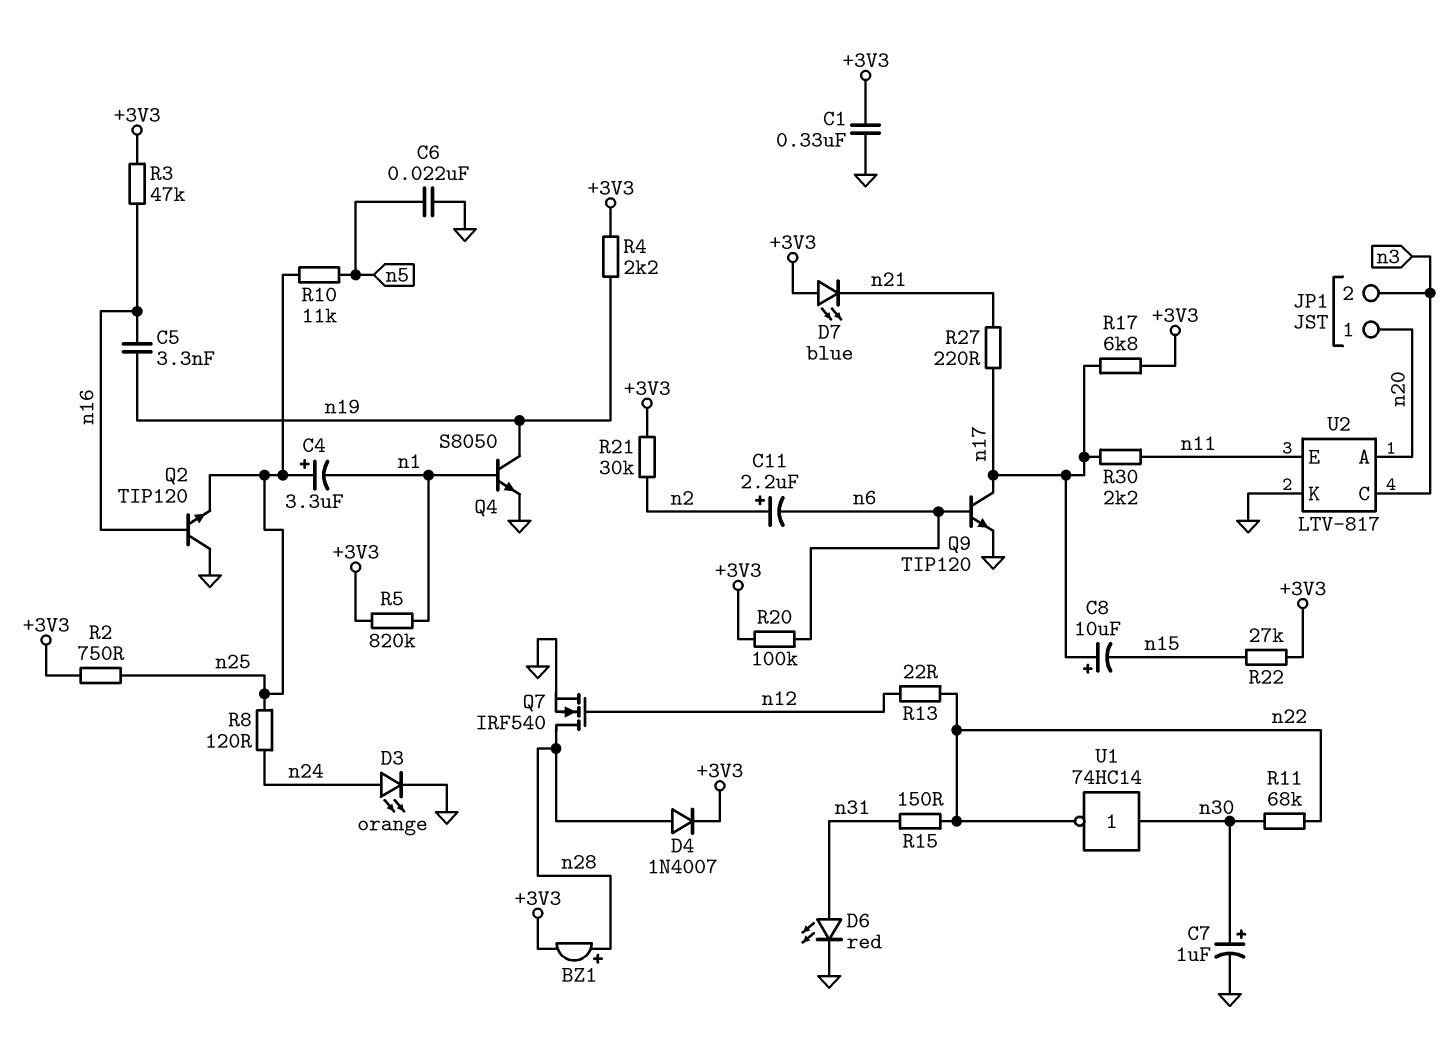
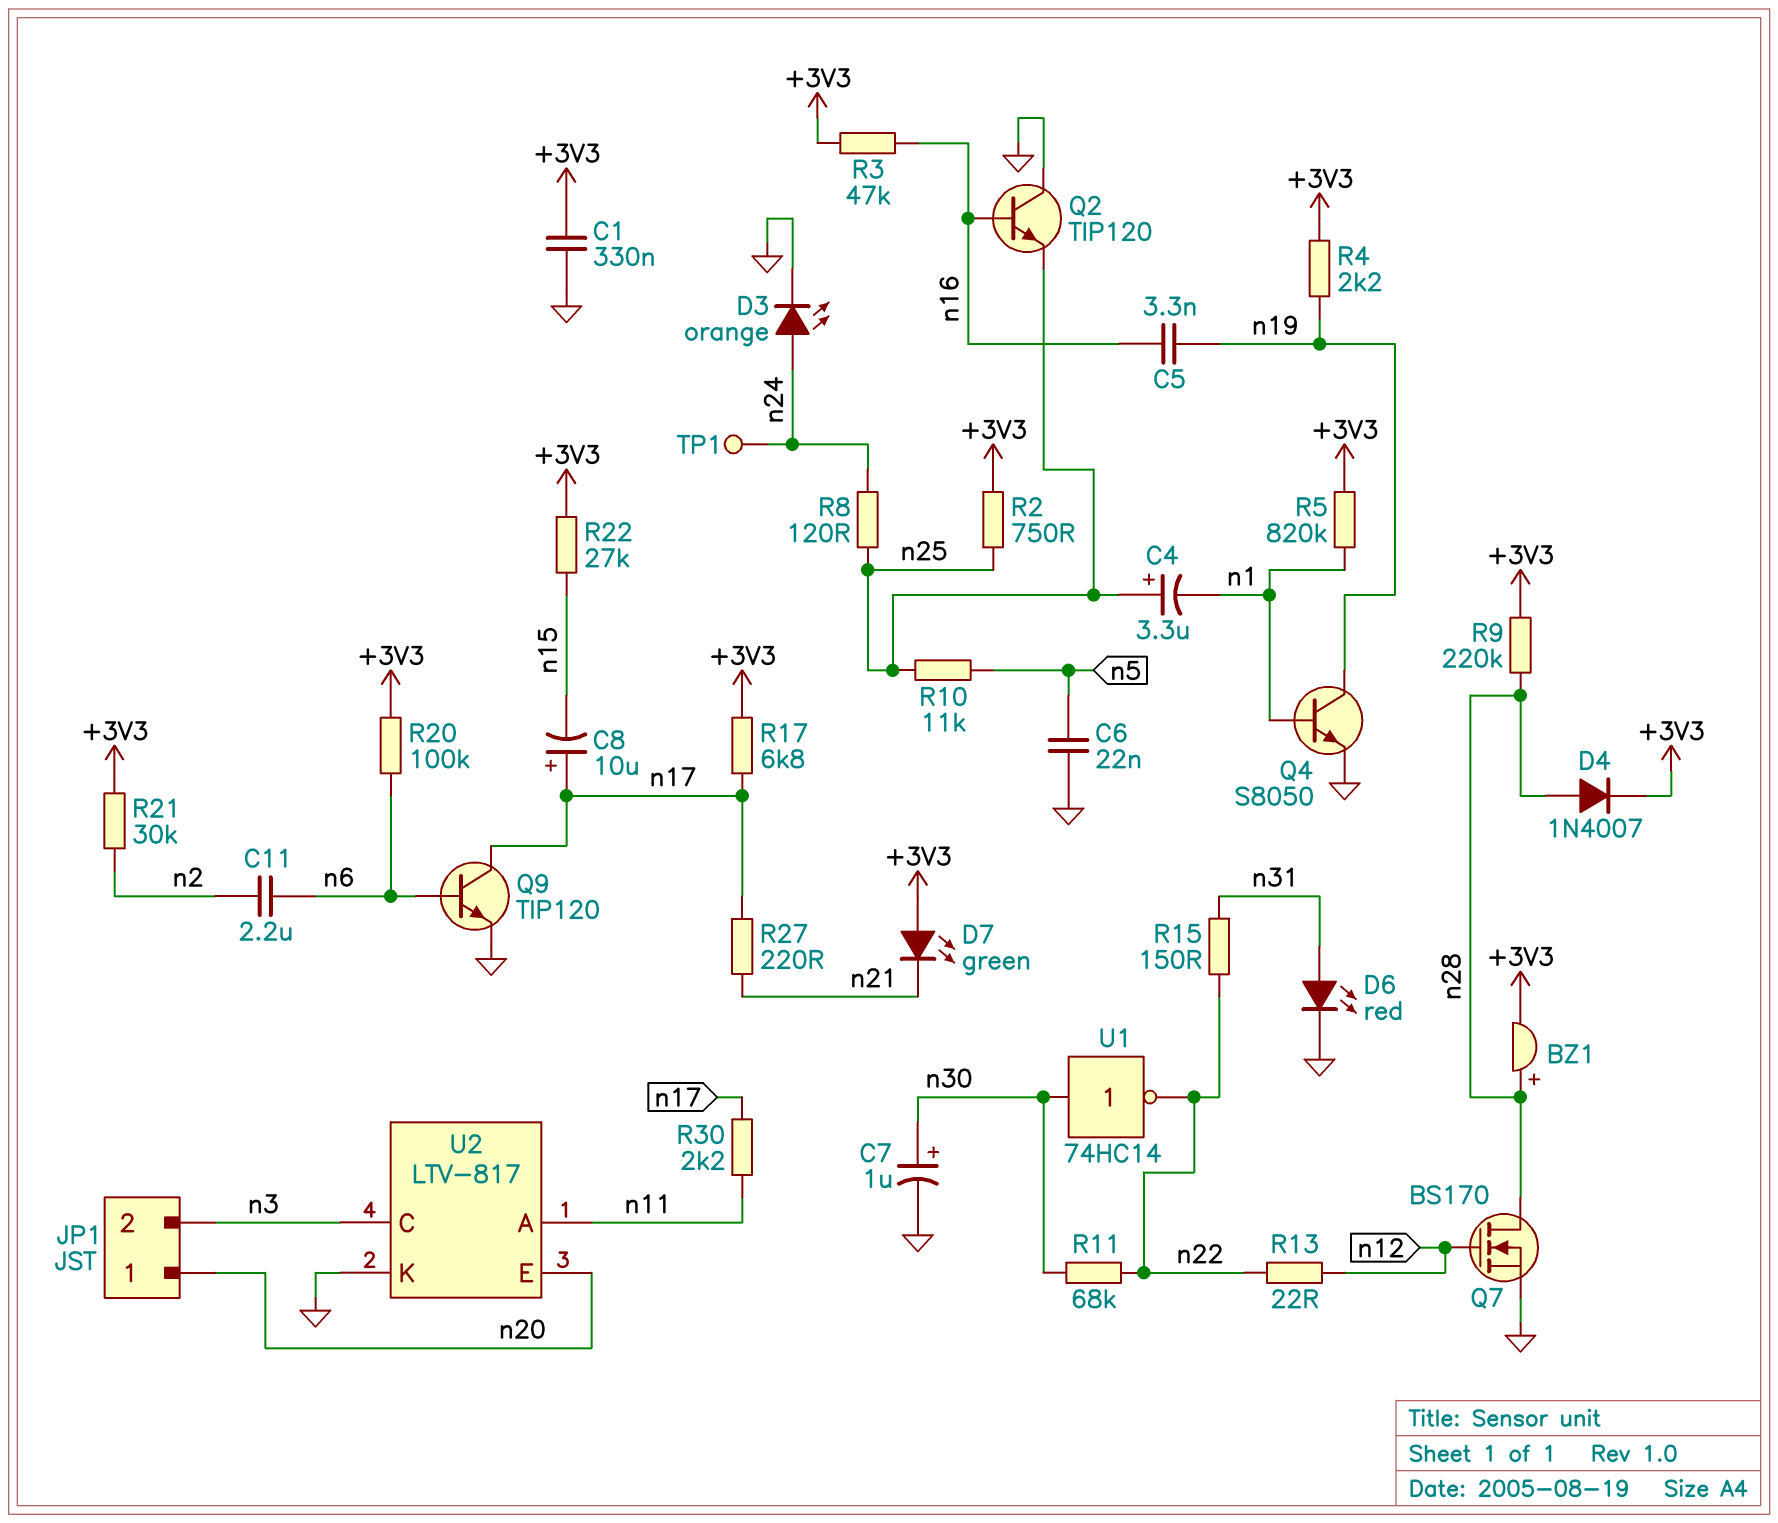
C11: 2.2uF (plus n2, minus n6) -> 2.2uF (n2, n6)
D7: LED blue (A +3V3, K n21) -> LED green (A +3V3, K n21)
Q7: NMOS IRF540 (G n12, D n28, S GND) -> NMOS BS170 (G n12, D n28, S GND)
R9: none -> 220k (+3V3, n28)
TP1: none -> test point (n24)
U2 pin A: n20 -> n11
U2 pin E: n11 -> n20

